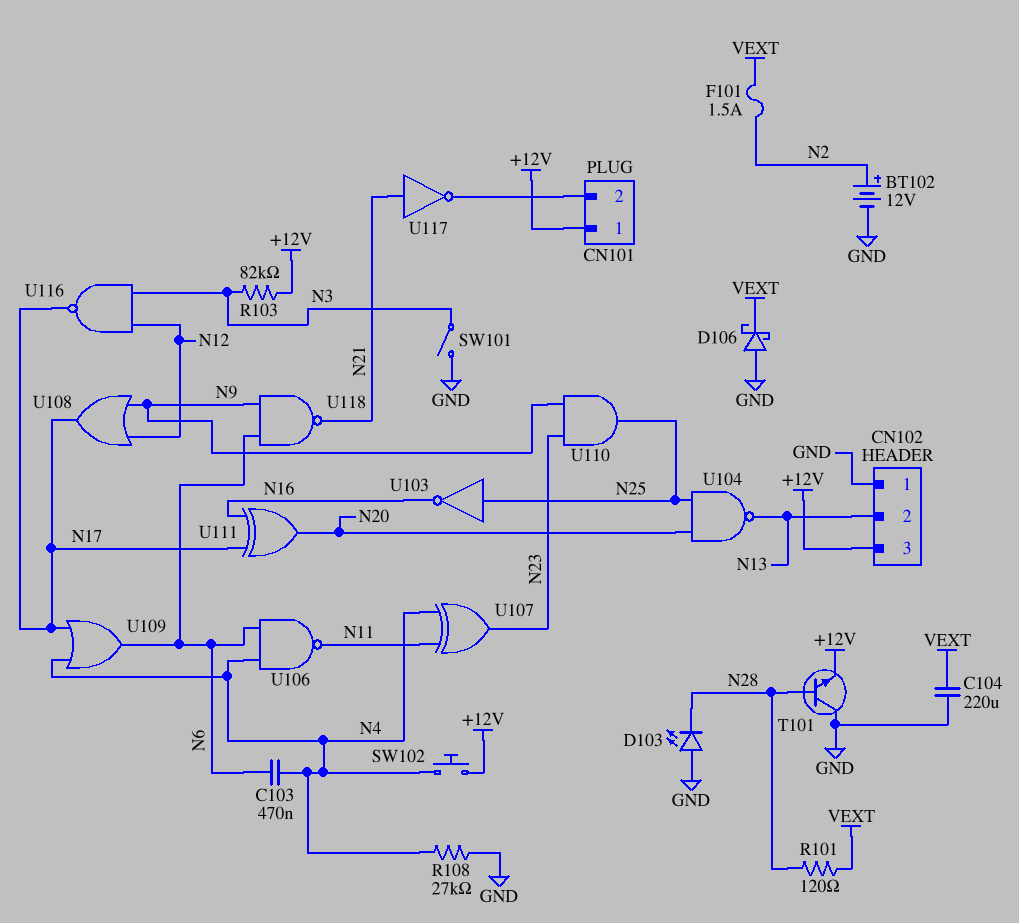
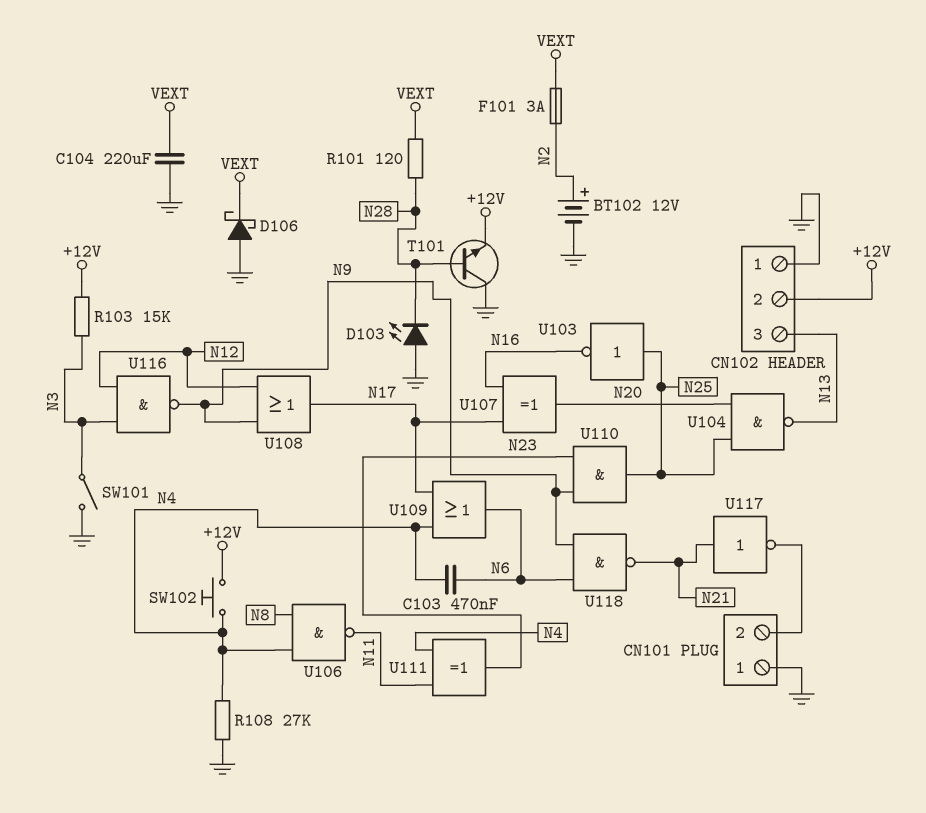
CN101 pin 1: +12V -> GND
CN102 pin 2: N13 -> +12V
CN102 pin 3: +12V -> N13
F101: 1.5A (N2, VEXT) -> 3A (N2, VEXT)
R103: 82k (+12V, N3) -> 15k (+12V, N3)
U106: NAND (in N4, in N6, out N11) -> NAND (in N4, in N8, out N11)
U107: XOR (in N4, in N11, out N23) -> XOR (in N16, in N17, out N20)
U111: XOR (in N16, in N17, out N20) -> XOR (in N4, in N11, out N23)
U116: NAND (in N3, in N12, out N17) -> NAND (in N3, in N12, out N9)

